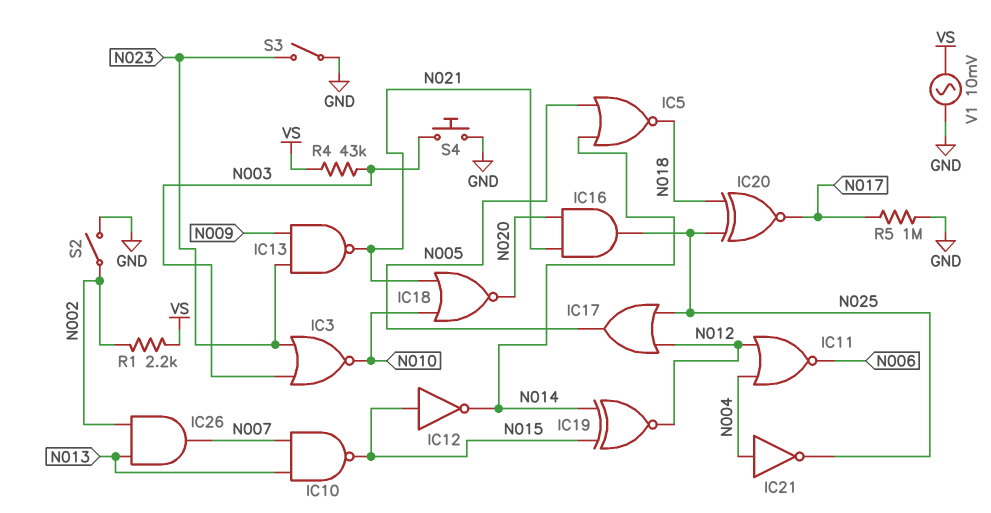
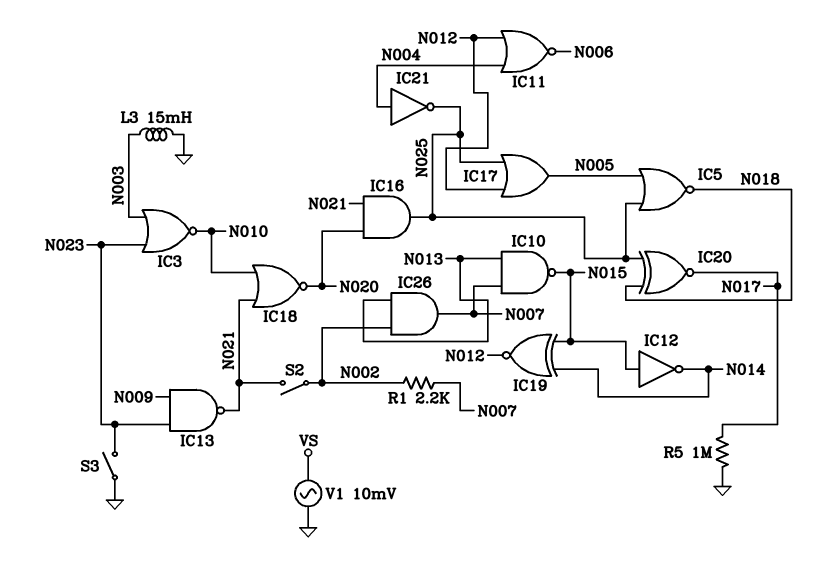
IC5: NOR (in N005, in N014, out N018) -> NOR (in N005, in N025, out N018)
L3: none -> 15mH (GND, N003)
R1: 2.2k (N002, VS) -> 2.2k (N002, N007)
R4: 43k (N003, VS) -> none
S2: switch (GND, N002) -> switch (N002, N021)
S4: button (GND, N003) -> none

